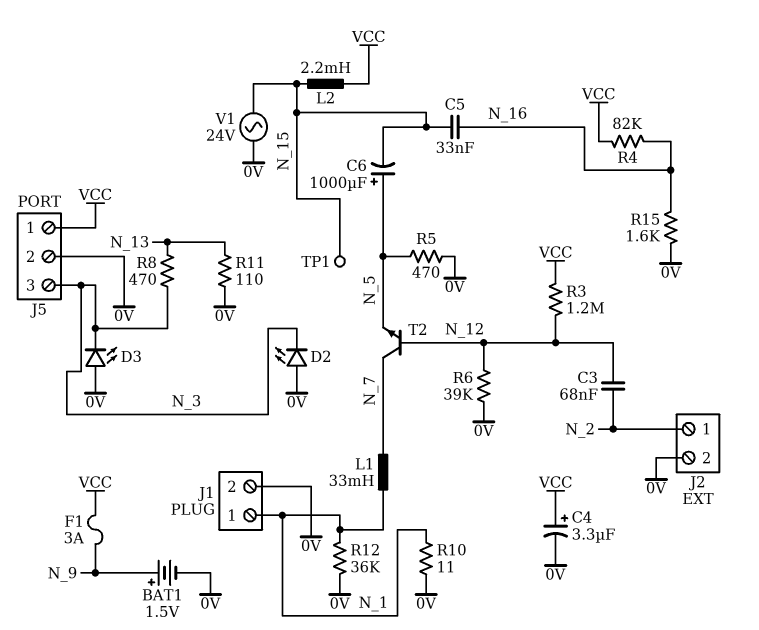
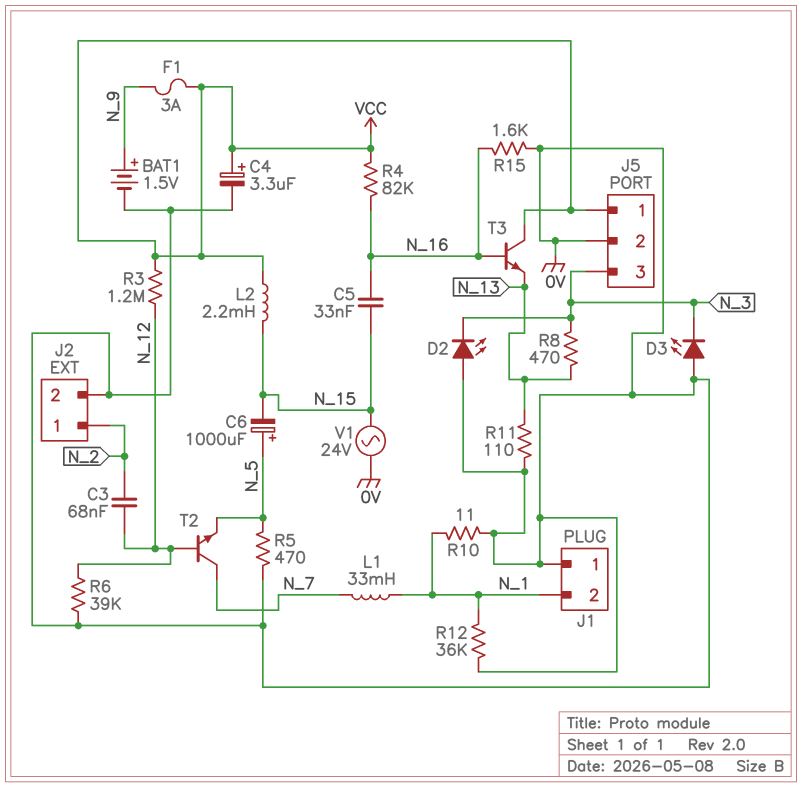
J1 pin 1: N_1 -> 0V
J1 pin 2: 0V -> N_1
T3: none -> NPN (B N_16, C VCC, E N_13)
TP1: test point (N_15) -> none

